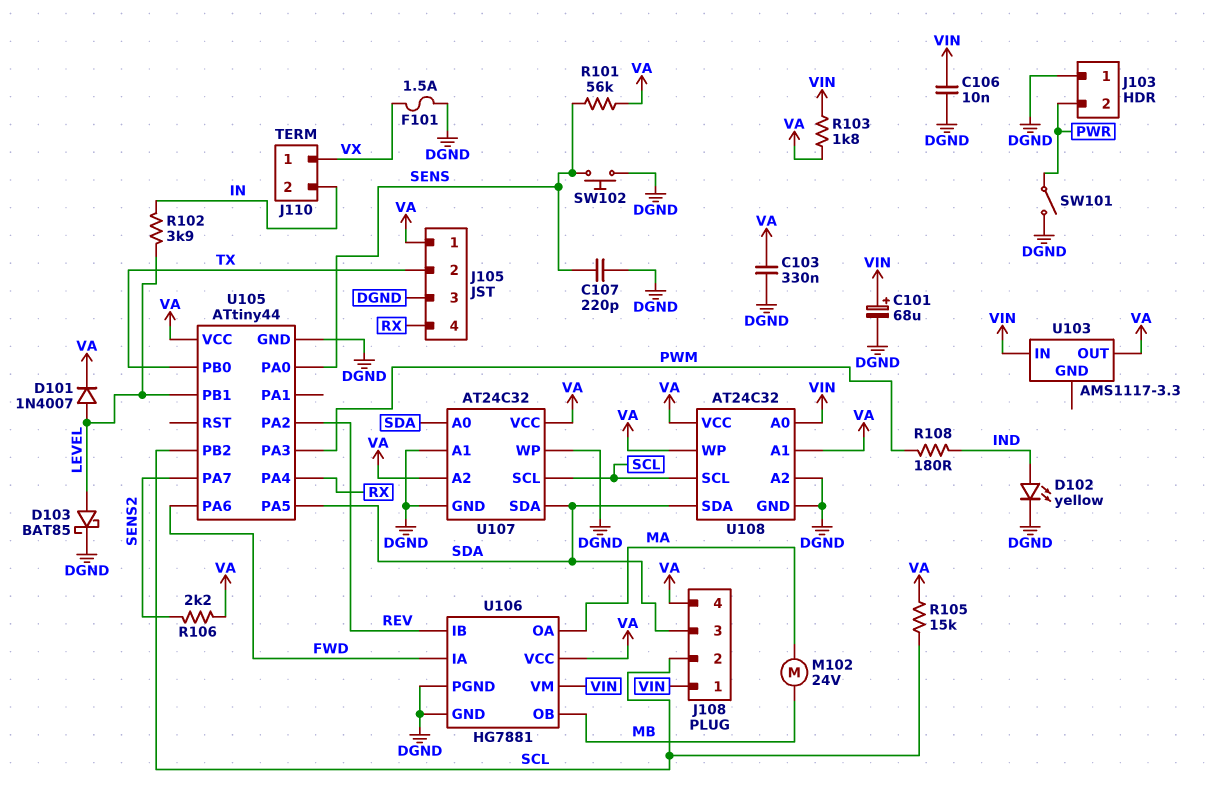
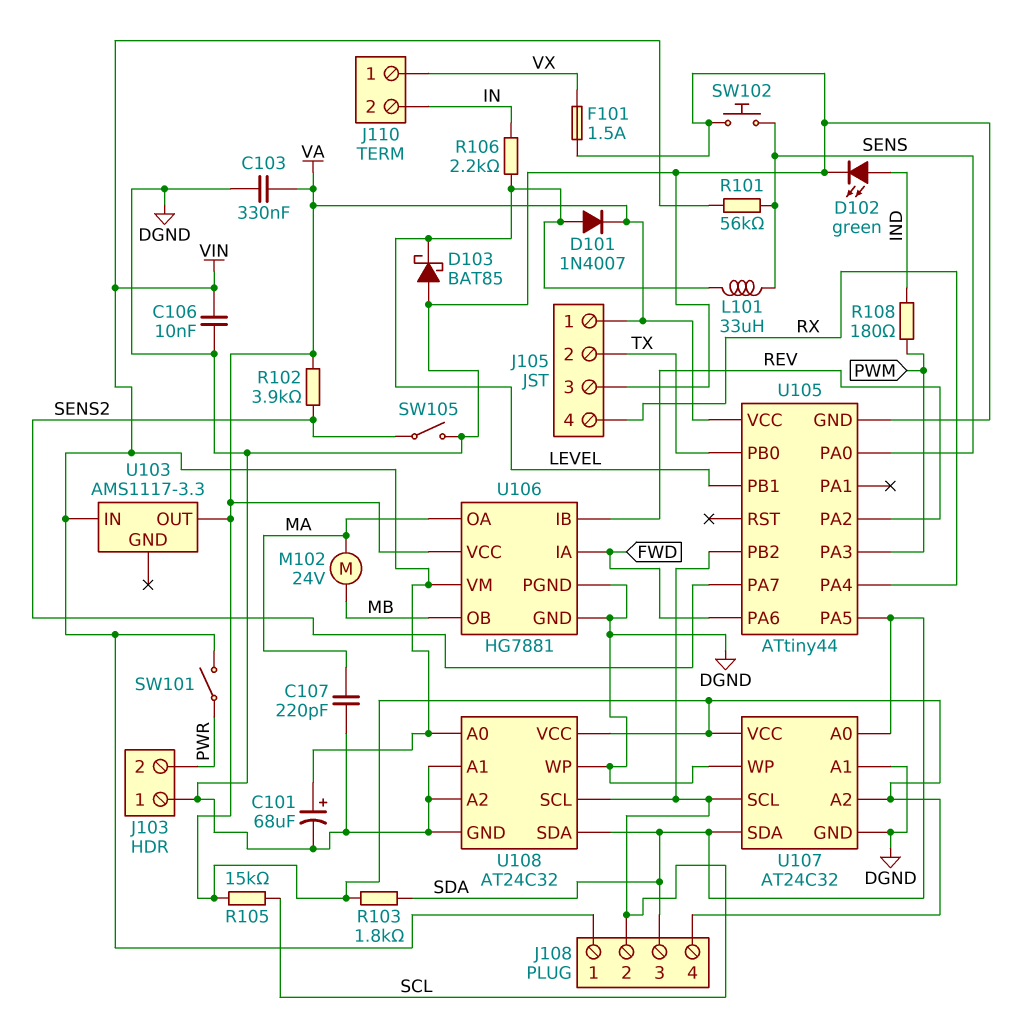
C107: 220pF (DGND, SENS) -> 220pF (DGND, MA)
D102: LED yellow (A IND, K DGND) -> LED green (A IND, K DGND)
D103: schottky BAT85 (A LEVEL, K DGND) -> schottky BAT85 (A DGND, K LEVEL)
L101: none -> 33uH (LEVEL, SENS)
R101: 56k (SENS, VA) -> 56k (SENS, VIN)
R102: 3.9k (IN, LEVEL) -> 3.9k (SENS2, VA)
R103: 1.8k (VA, VIN) -> 1.8k (SDA, VA)
R106: 2.2k (SENS2, VA) -> 2.2k (IN, LEVEL)
SW101: switch (DGND, PWR) -> switch (PWR, VIN)
SW105: none -> switch (DGND, SENS2)
U108 pin A1: VA -> DGND
U108 pin WP: VA -> DGND

